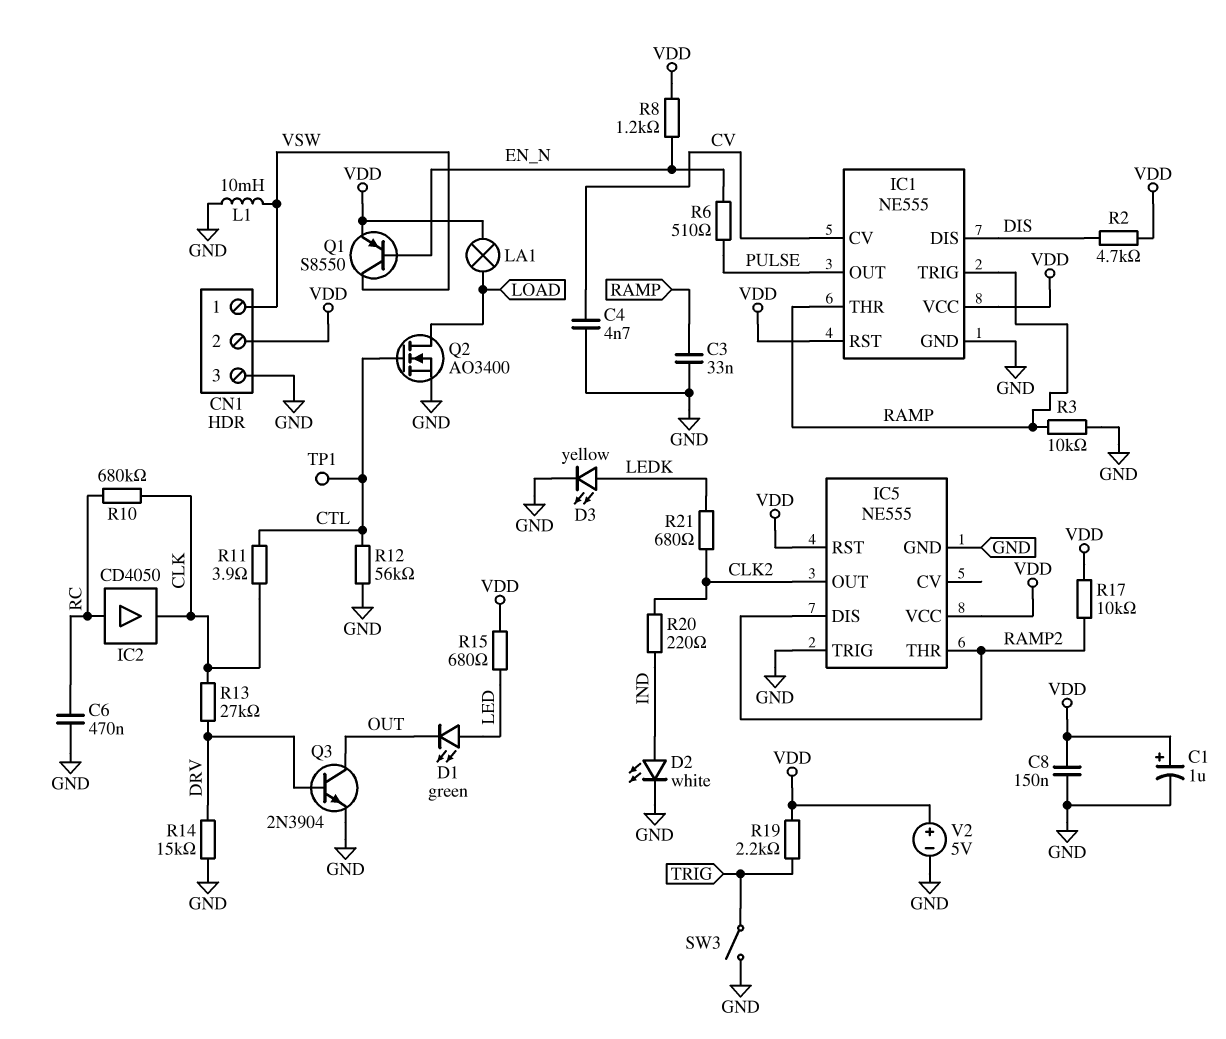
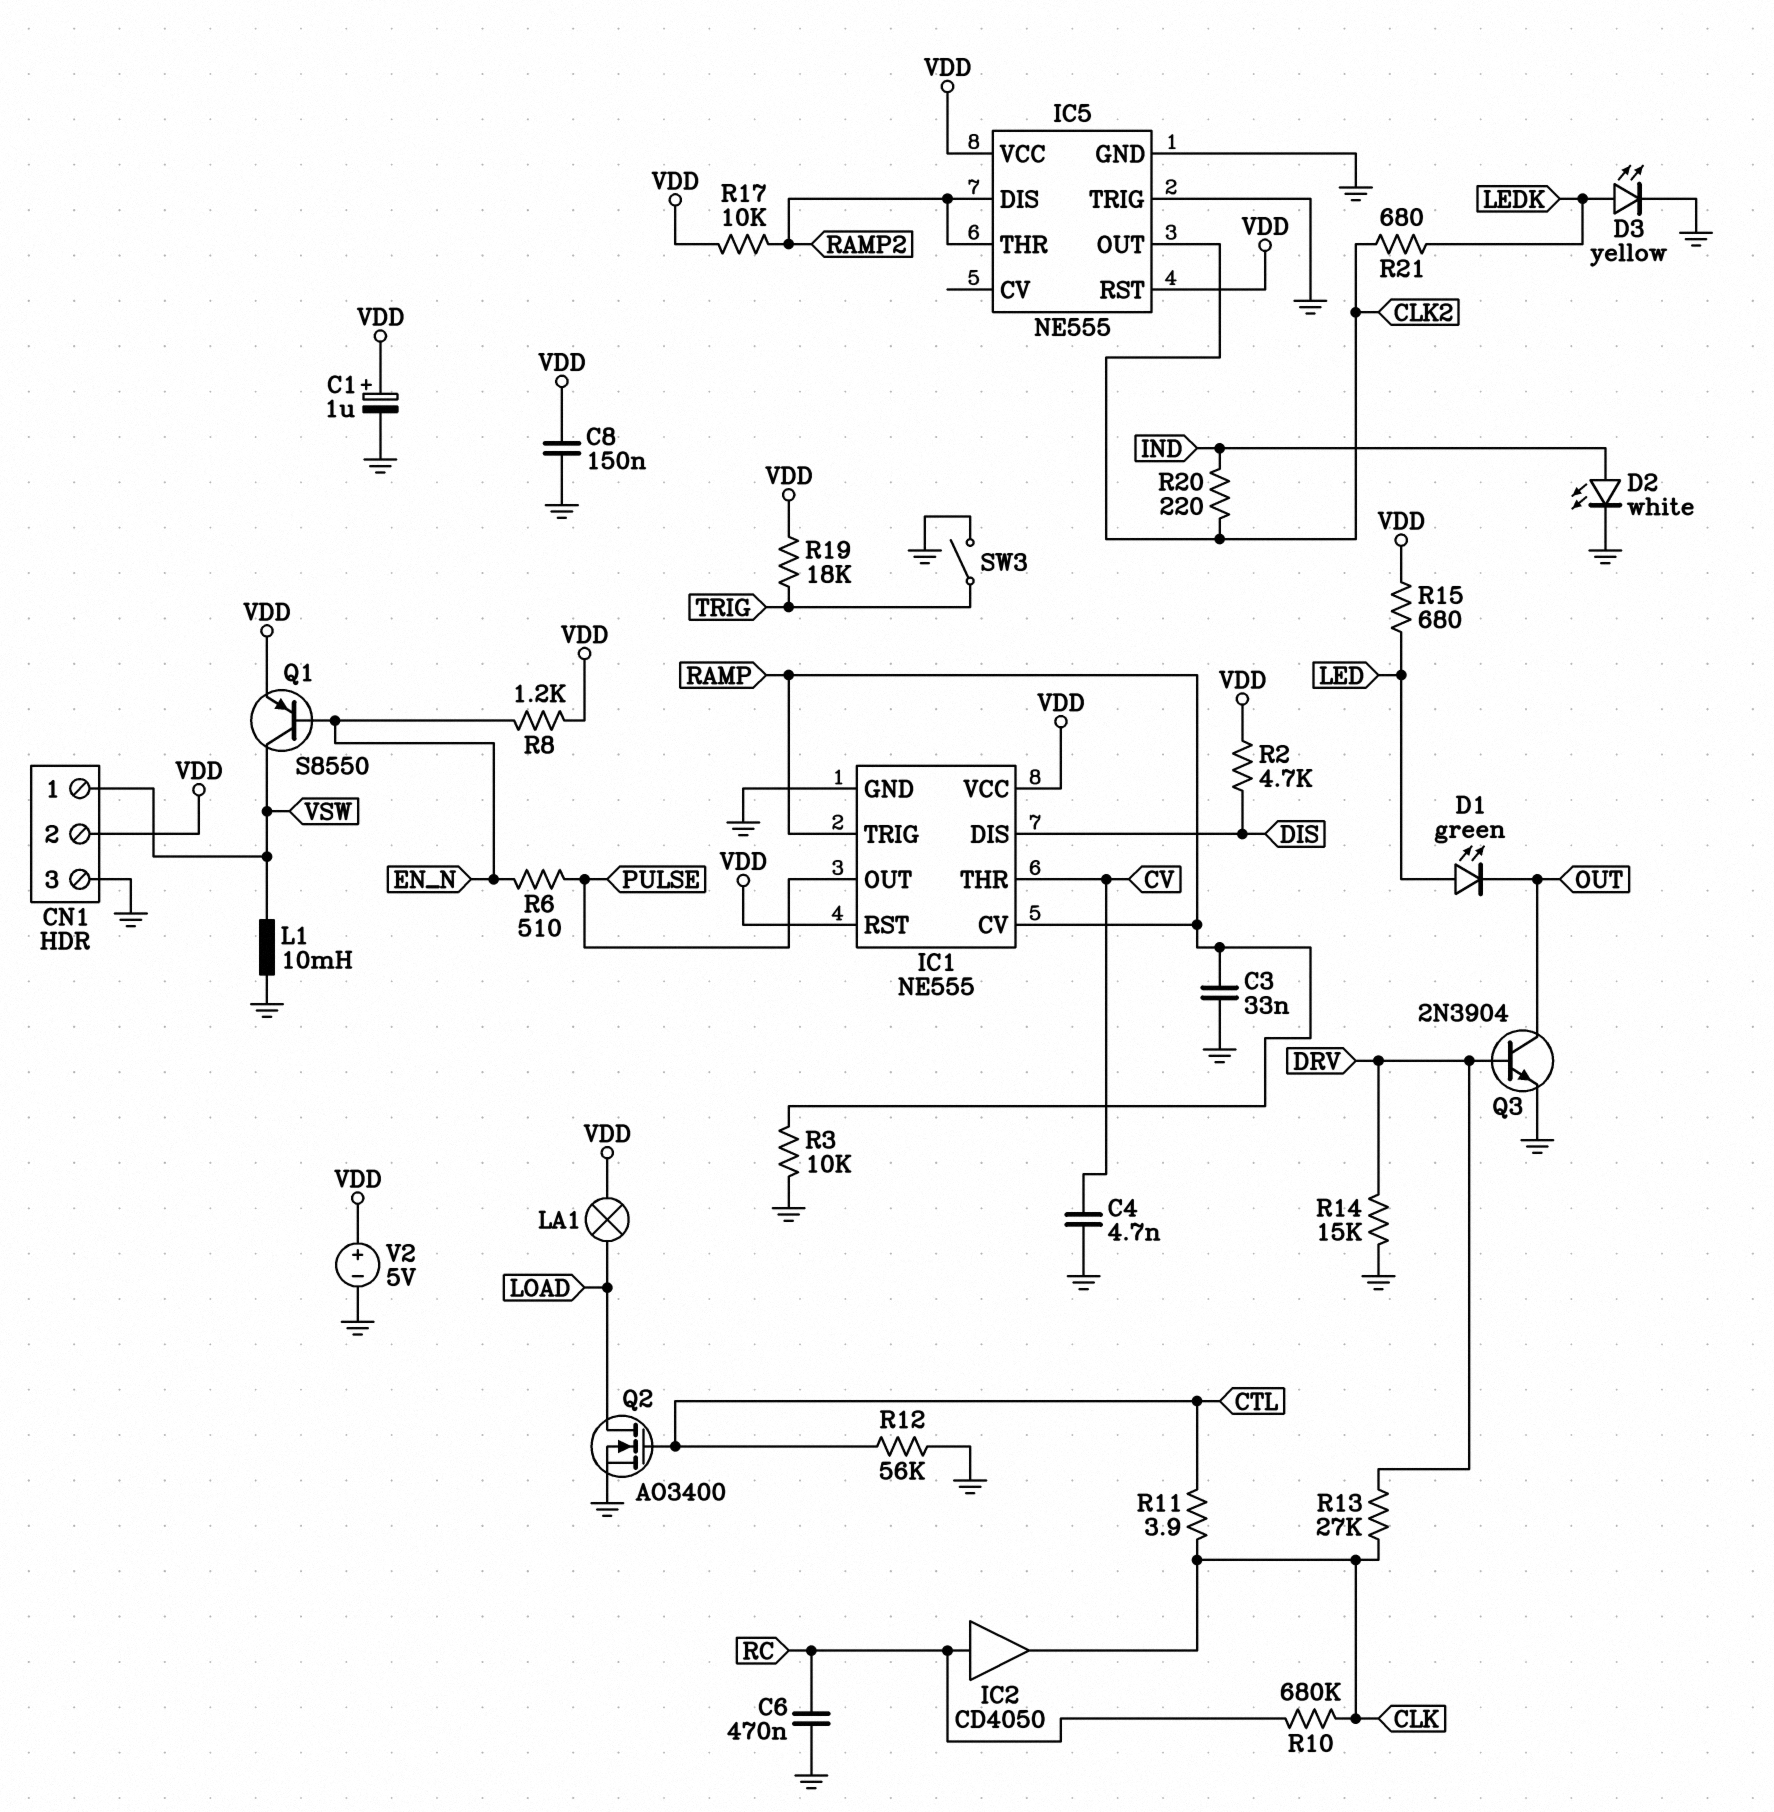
IC1 pin CV: CV -> RAMP
IC1 pin THR: RAMP -> CV
R19: 2.2k (TRIG, VDD) -> 18k (TRIG, VDD)
TP1: test point (CTL) -> none

